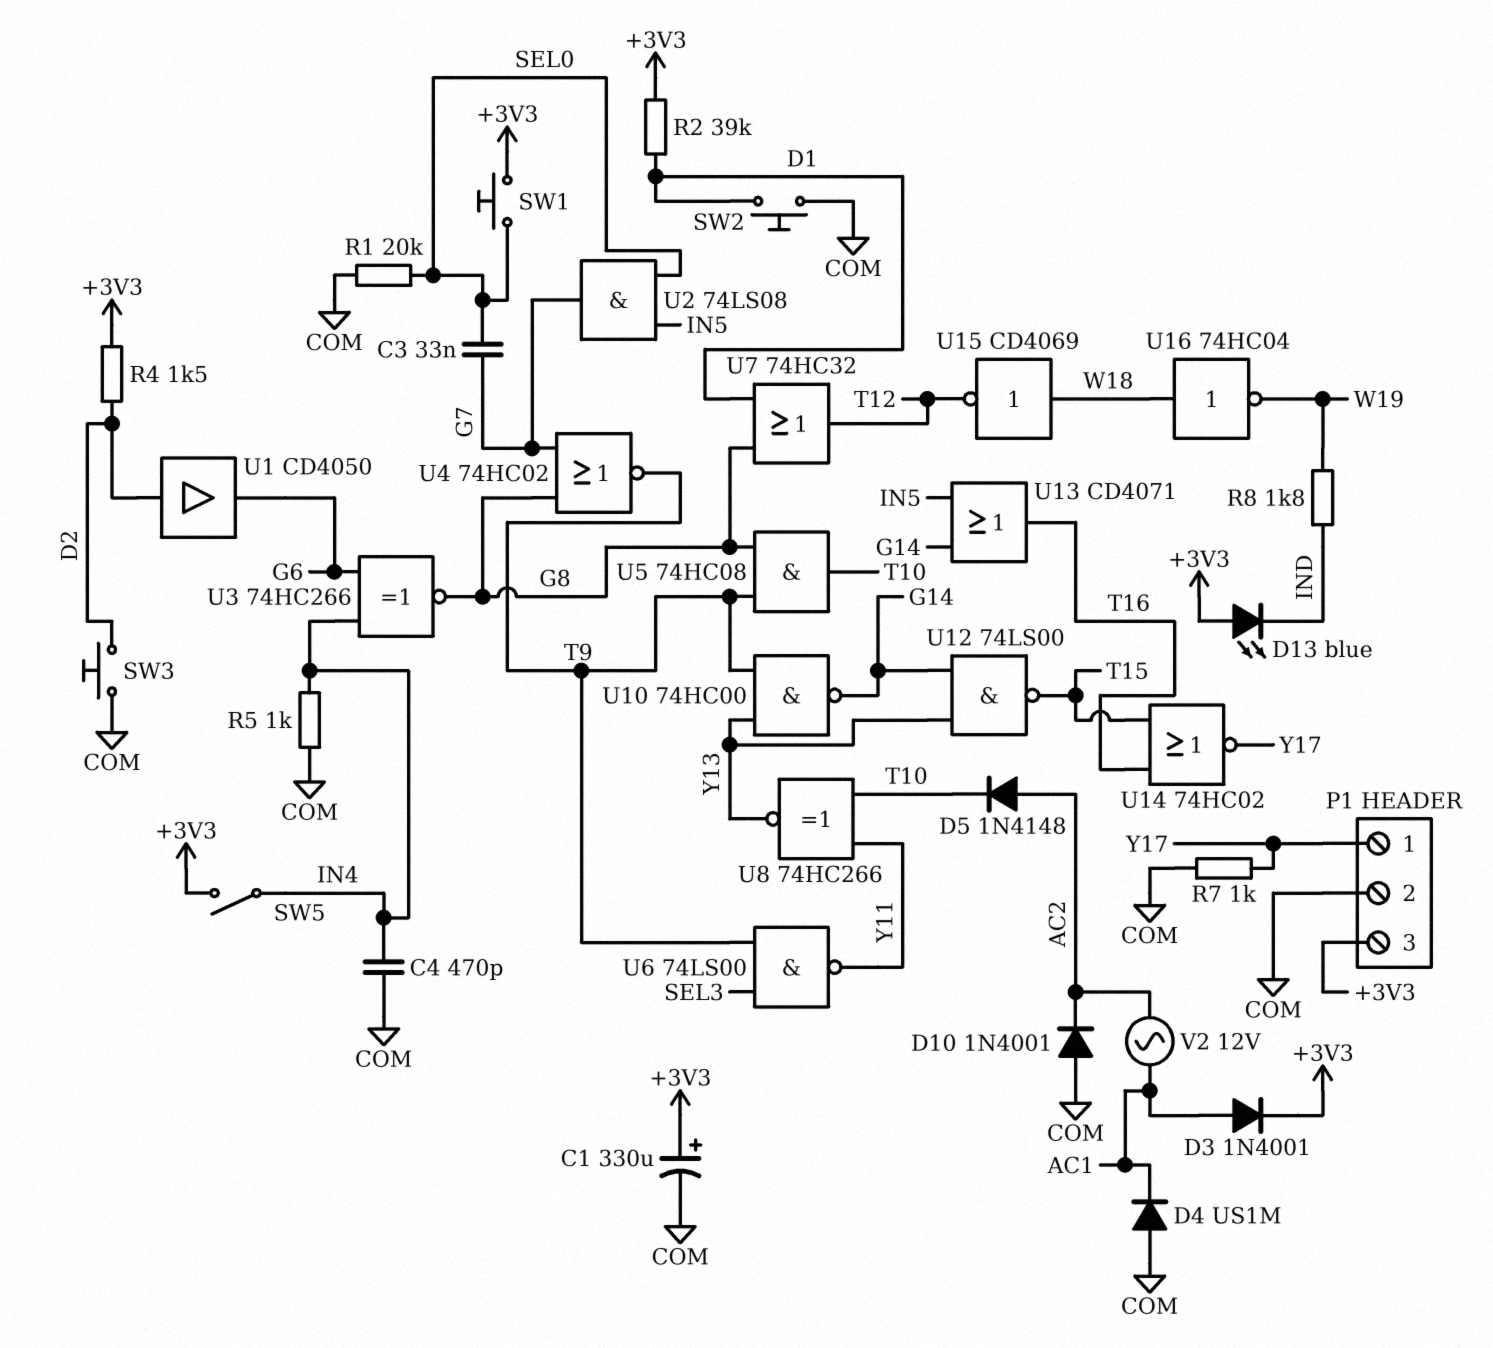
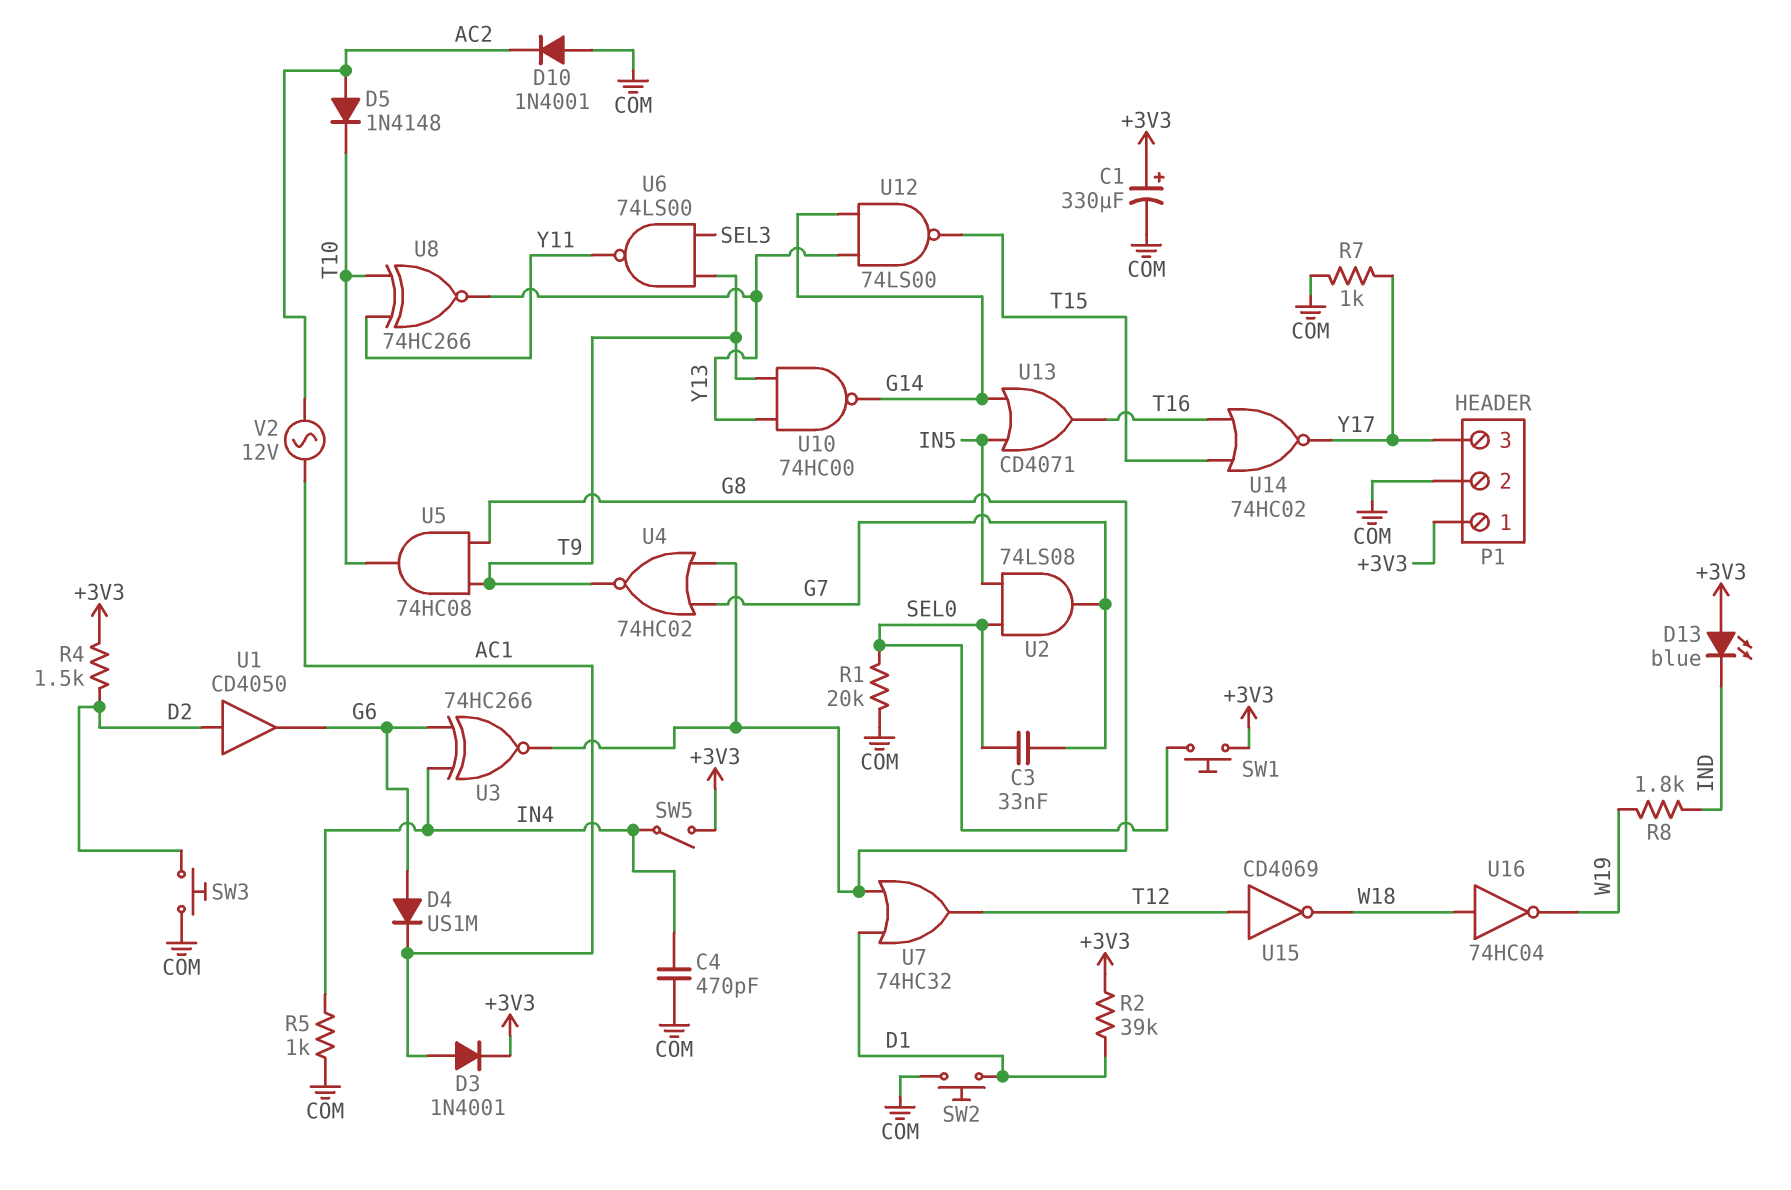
D4: diode US1M (A COM, K AC1) -> diode US1M (A G6, K AC1)
P1 pin 1: Y17 -> +3V3
P1 pin 3: +3V3 -> Y17
U15: NOT CD4069 (in W18, out T12) -> NOT CD4069 (in T12, out W18)

